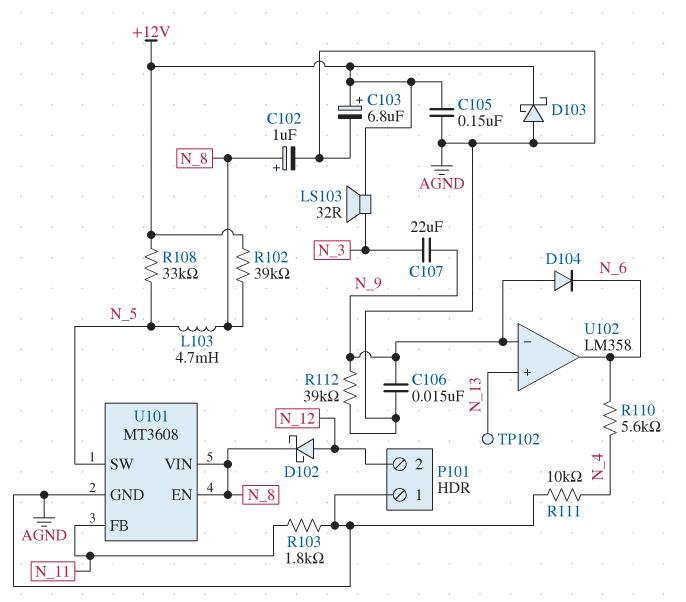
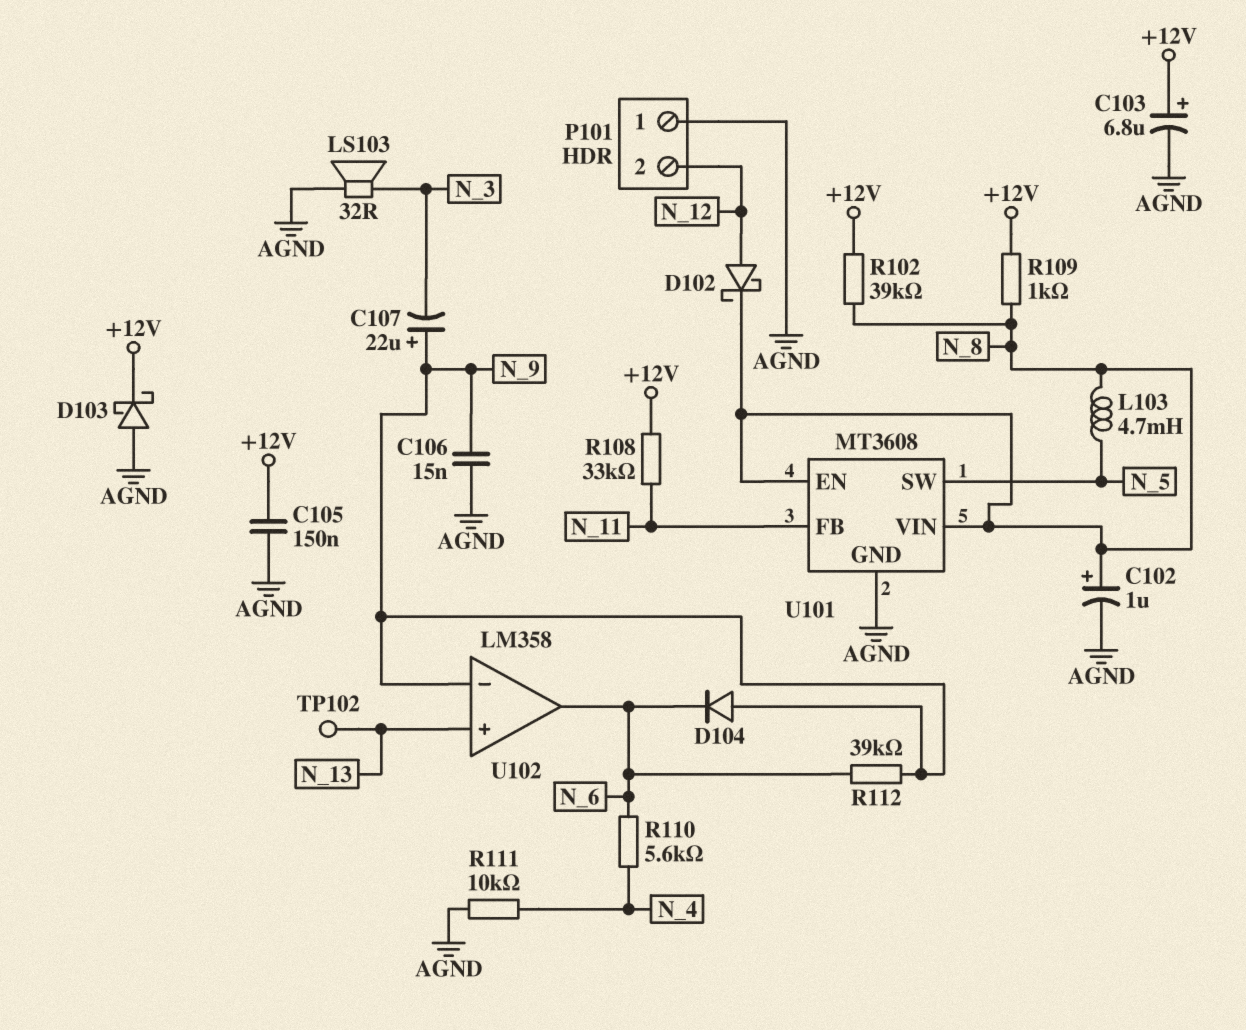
C107: 22uF (N_3, N_9) -> 22uF (plus N_9, minus N_3)
LS103: speaker 32R (+12V, N_3) -> speaker 32R (AGND, N_3)
R103: 1.8k (AGND, N_11) -> none
R108: 33k (+12V, N_5) -> 33k (+12V, N_11)
R109: none -> 1k (+12V, N_8)
R112: 39k (AGND, N_9) -> 39k (N_6, N_9)

